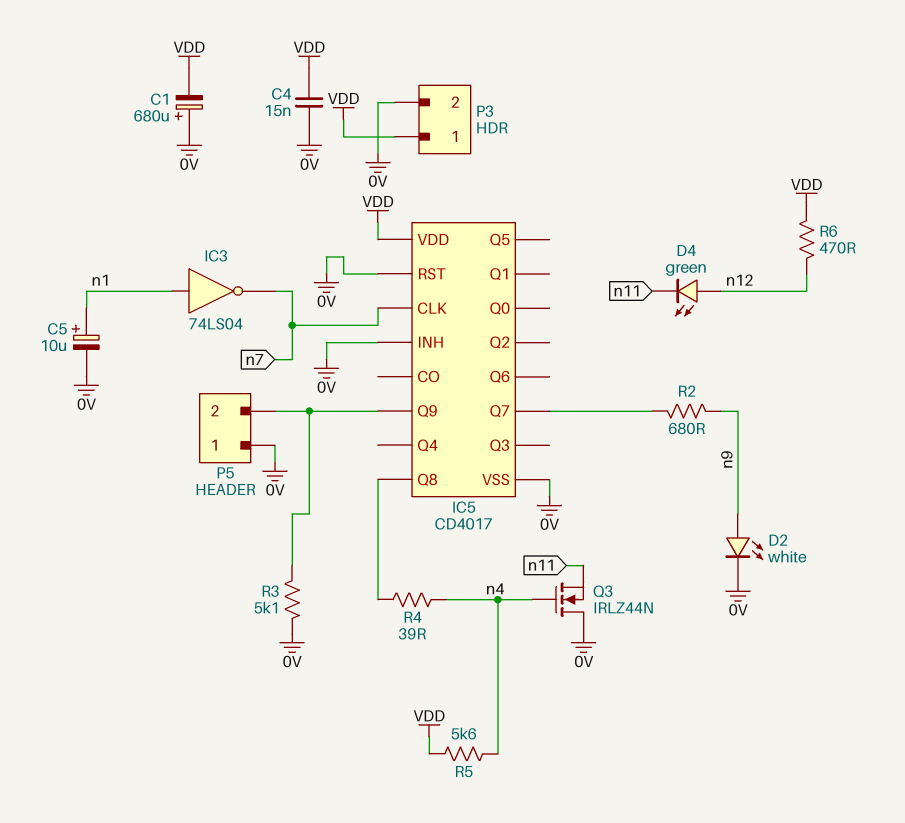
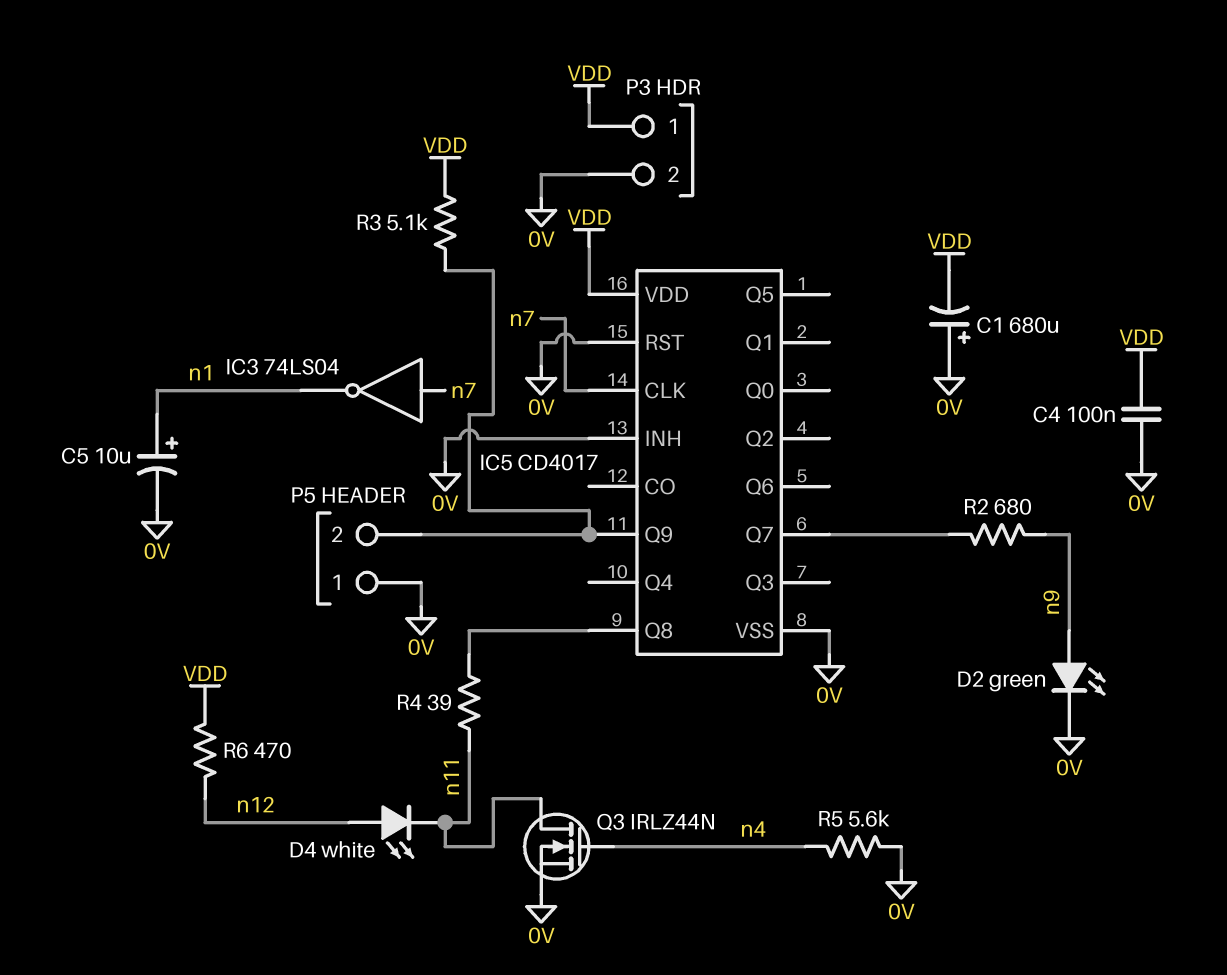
C4: 15nF (0V, VDD) -> 100nF (0V, VDD)
D2: LED white (A n9, K 0V) -> LED green (A n9, K 0V)
D4: LED green (A n12, K n11) -> LED white (A n12, K n11)
IC3: NOT 74LS04 (in n1, out n7) -> NOT 74LS04 (in n7, out n1)
Q3: NMOS IRLZ44N (G n4, D 0V, S n11) -> NMOS IRLZ44N (G n4, D n11, S 0V)
R3: 5.1k (0V, IC5/Q9) -> 5.1k (IC5/Q9, VDD)
R4: 39 (IC5/Q8, n4) -> 39 (IC5/Q8, n11)
R5: 5.6k (VDD, n4) -> 5.6k (0V, n4)

